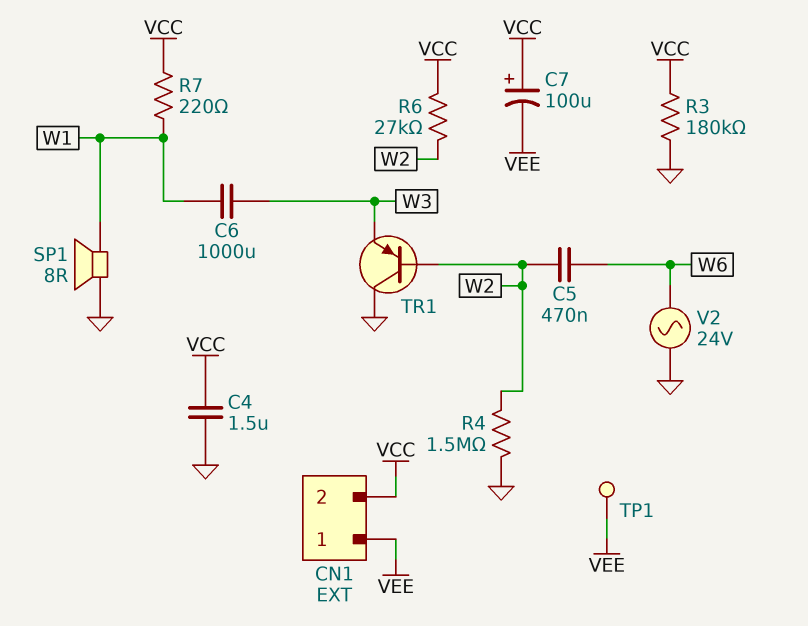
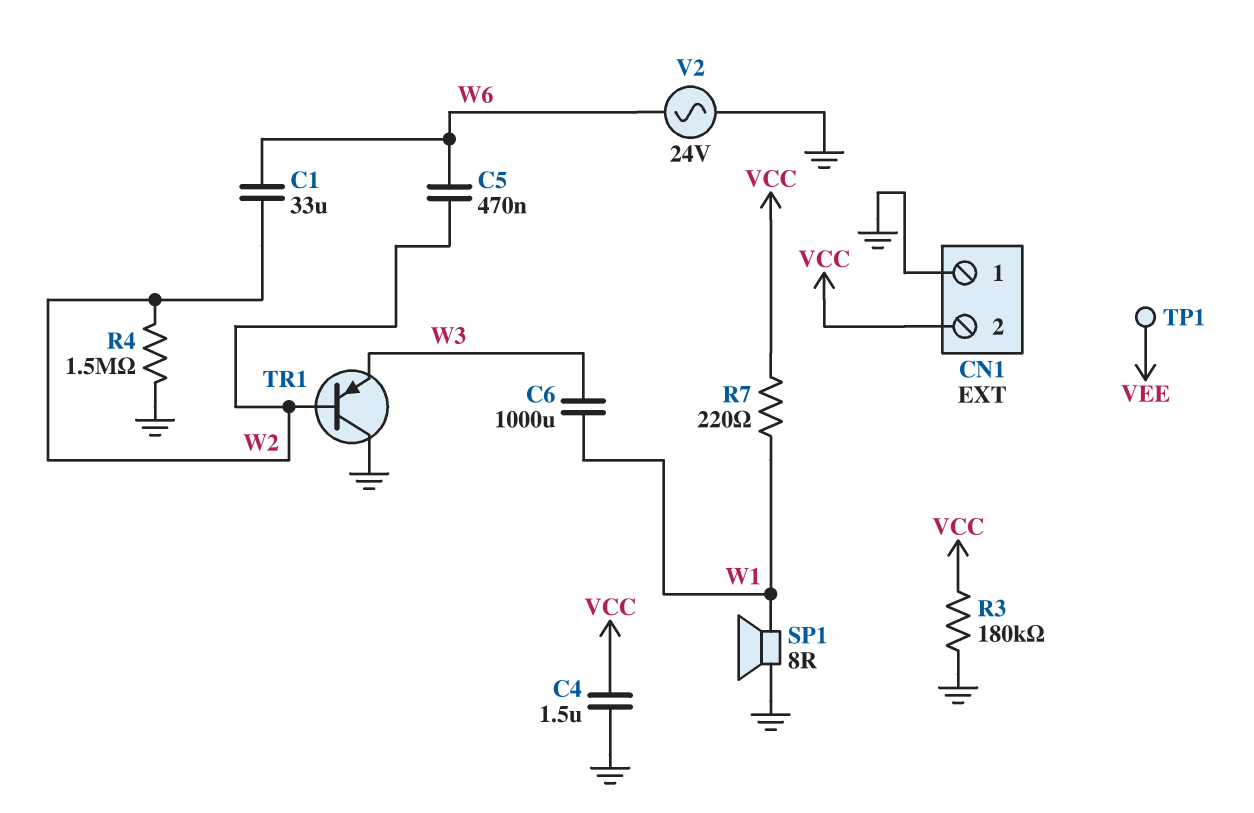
C1: none -> 33uF (W2, W6)
C7: 100uF (plus VCC, minus VEE) -> none
CN1 pin 1: VEE -> GND
R6: 27k (VCC, W2) -> none

